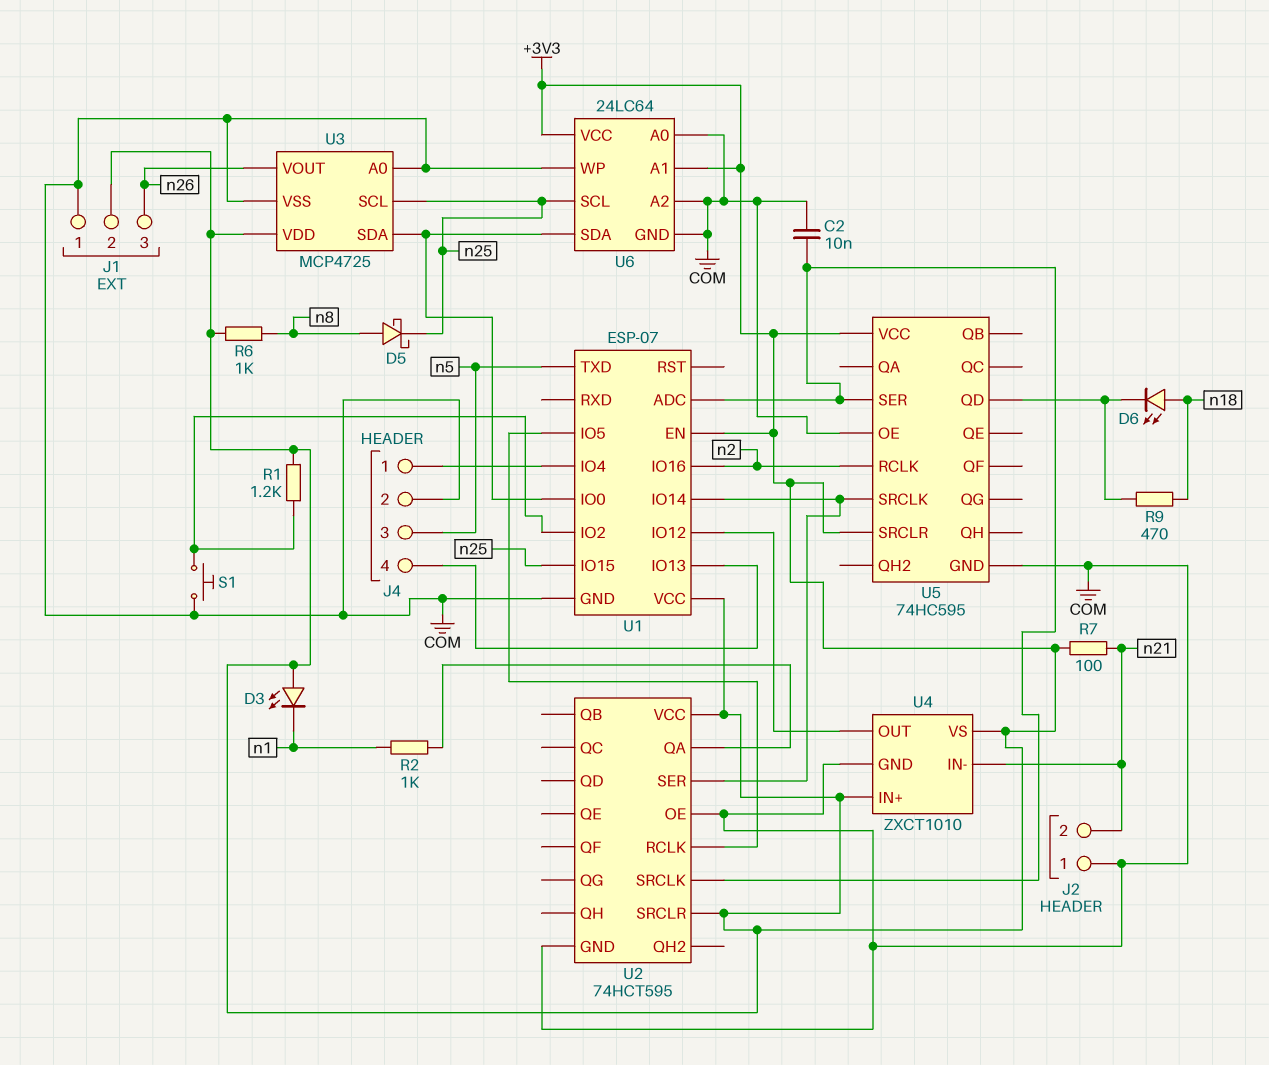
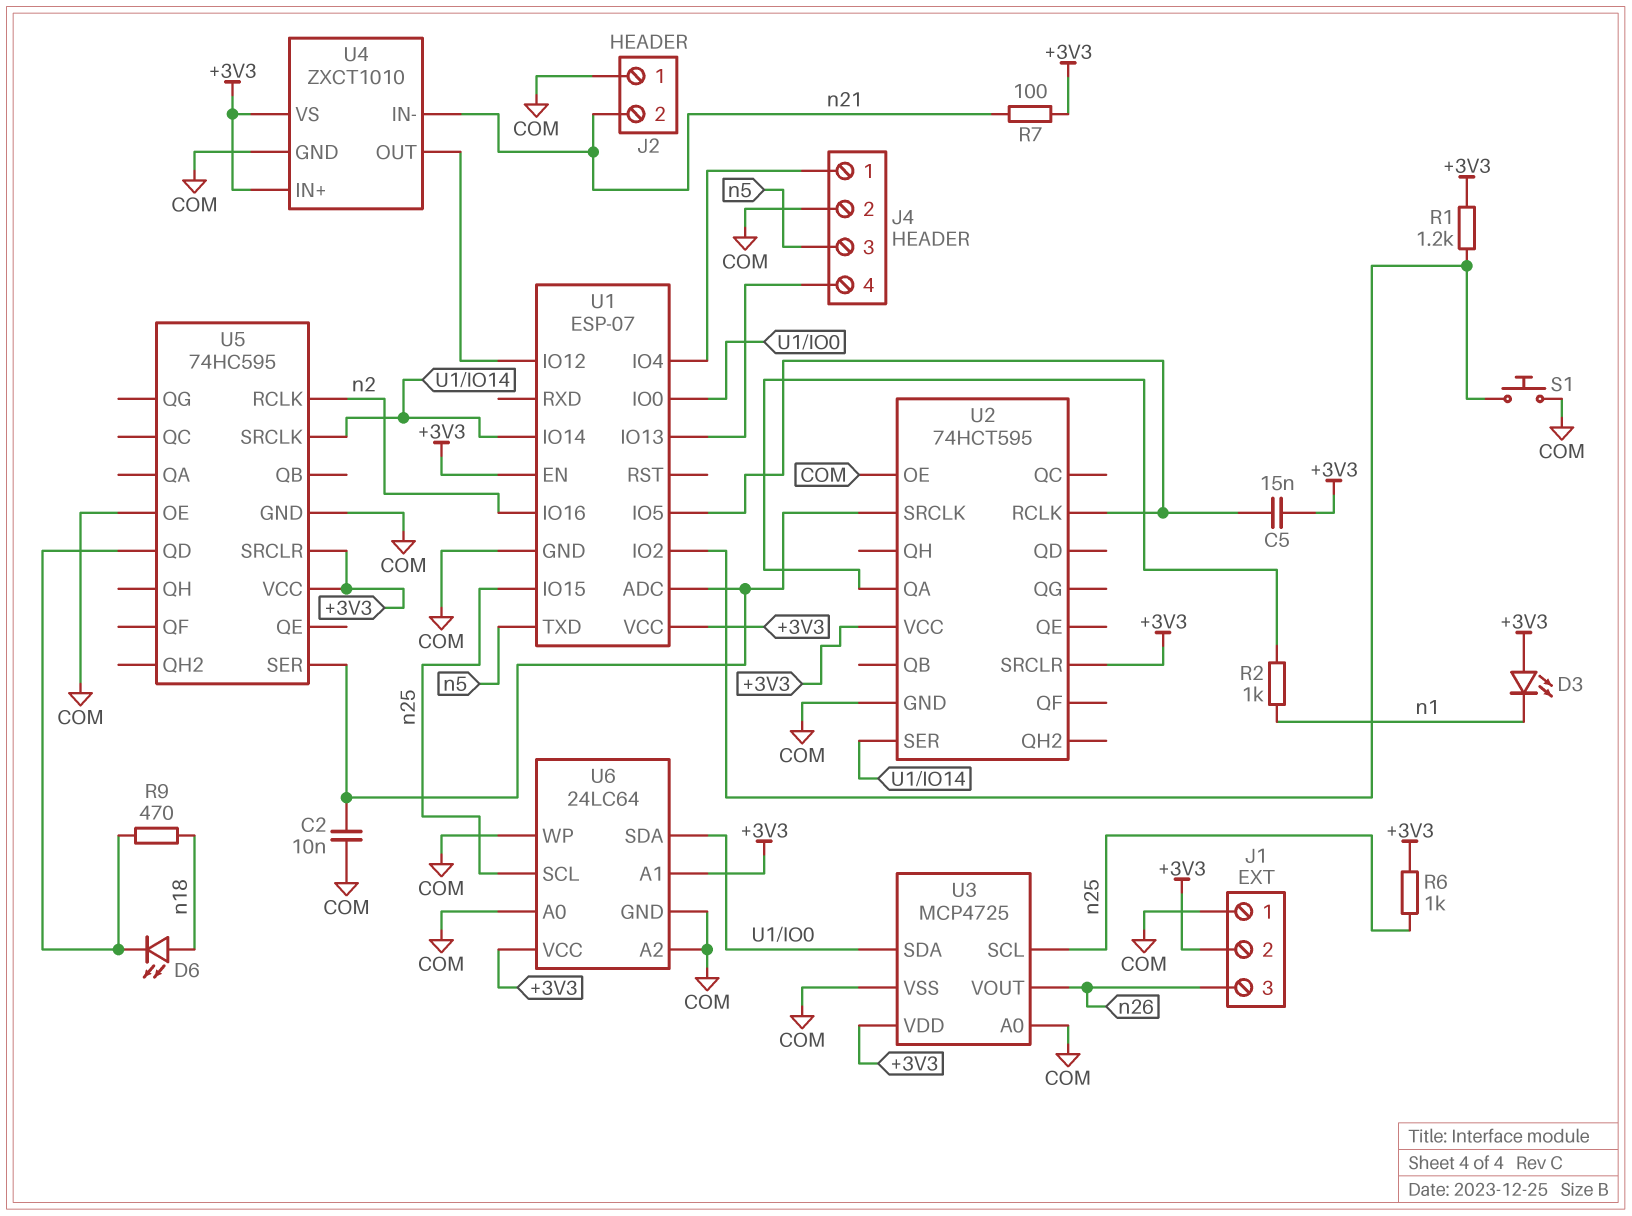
C5: none -> 15nF (+3V3, U1/IO5)
D5: schottky (A n8, K n25) -> none
R6: 1k (+3V3, n8) -> 1k (+3V3, n25)

